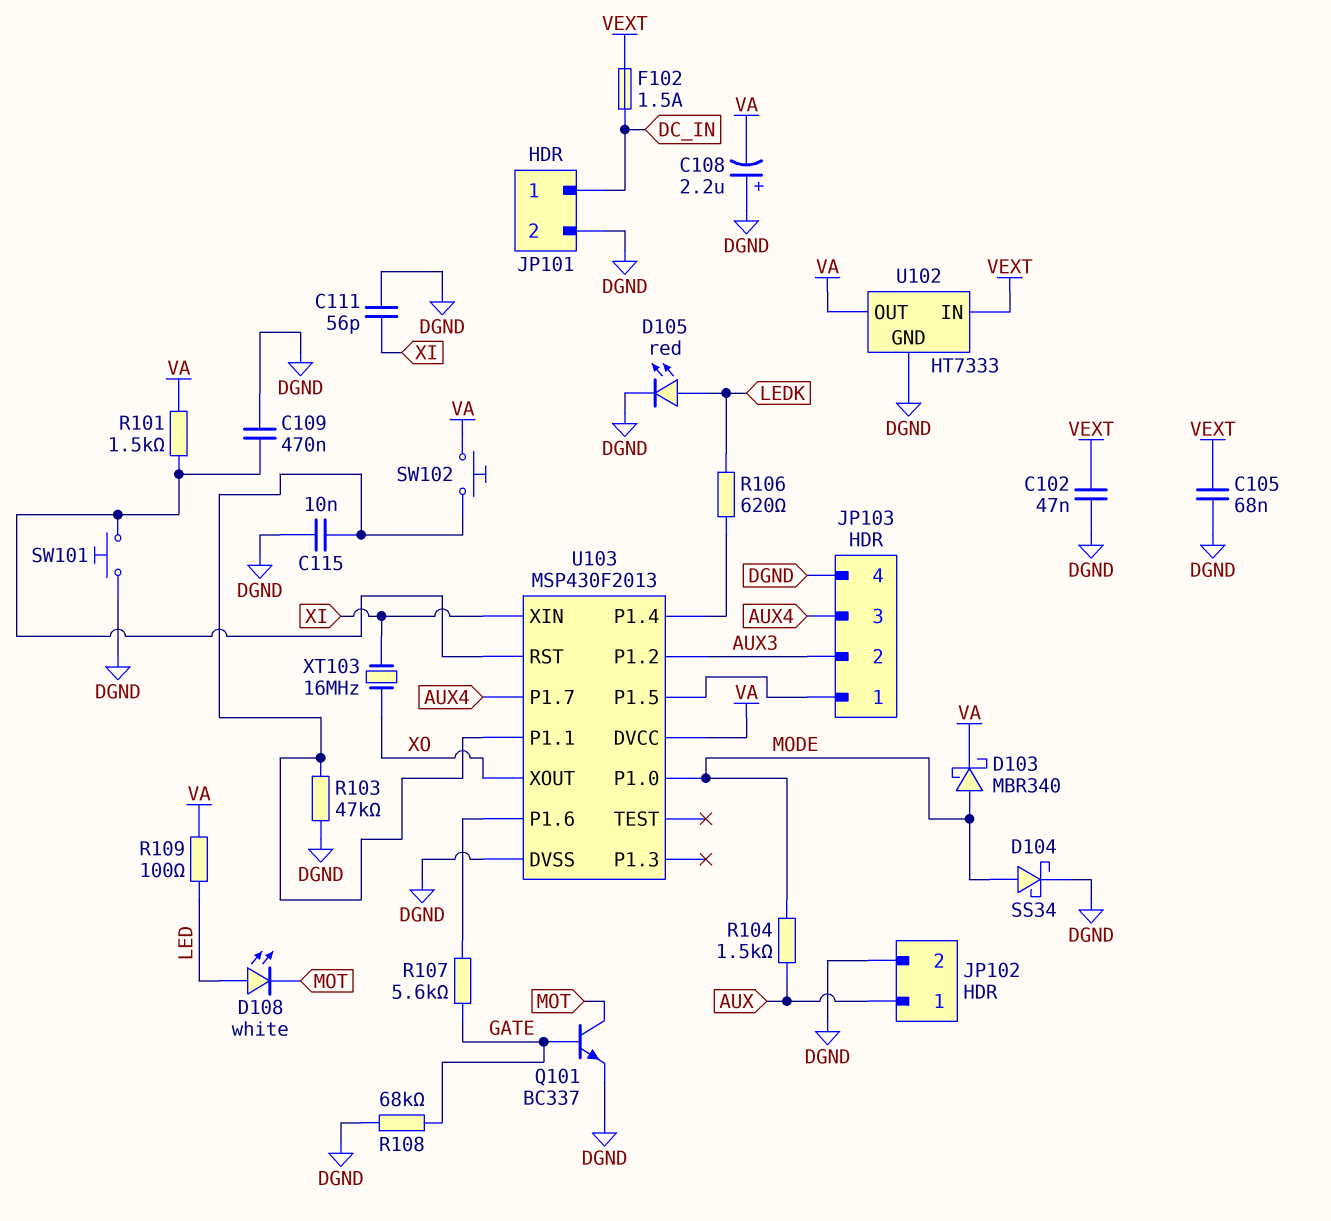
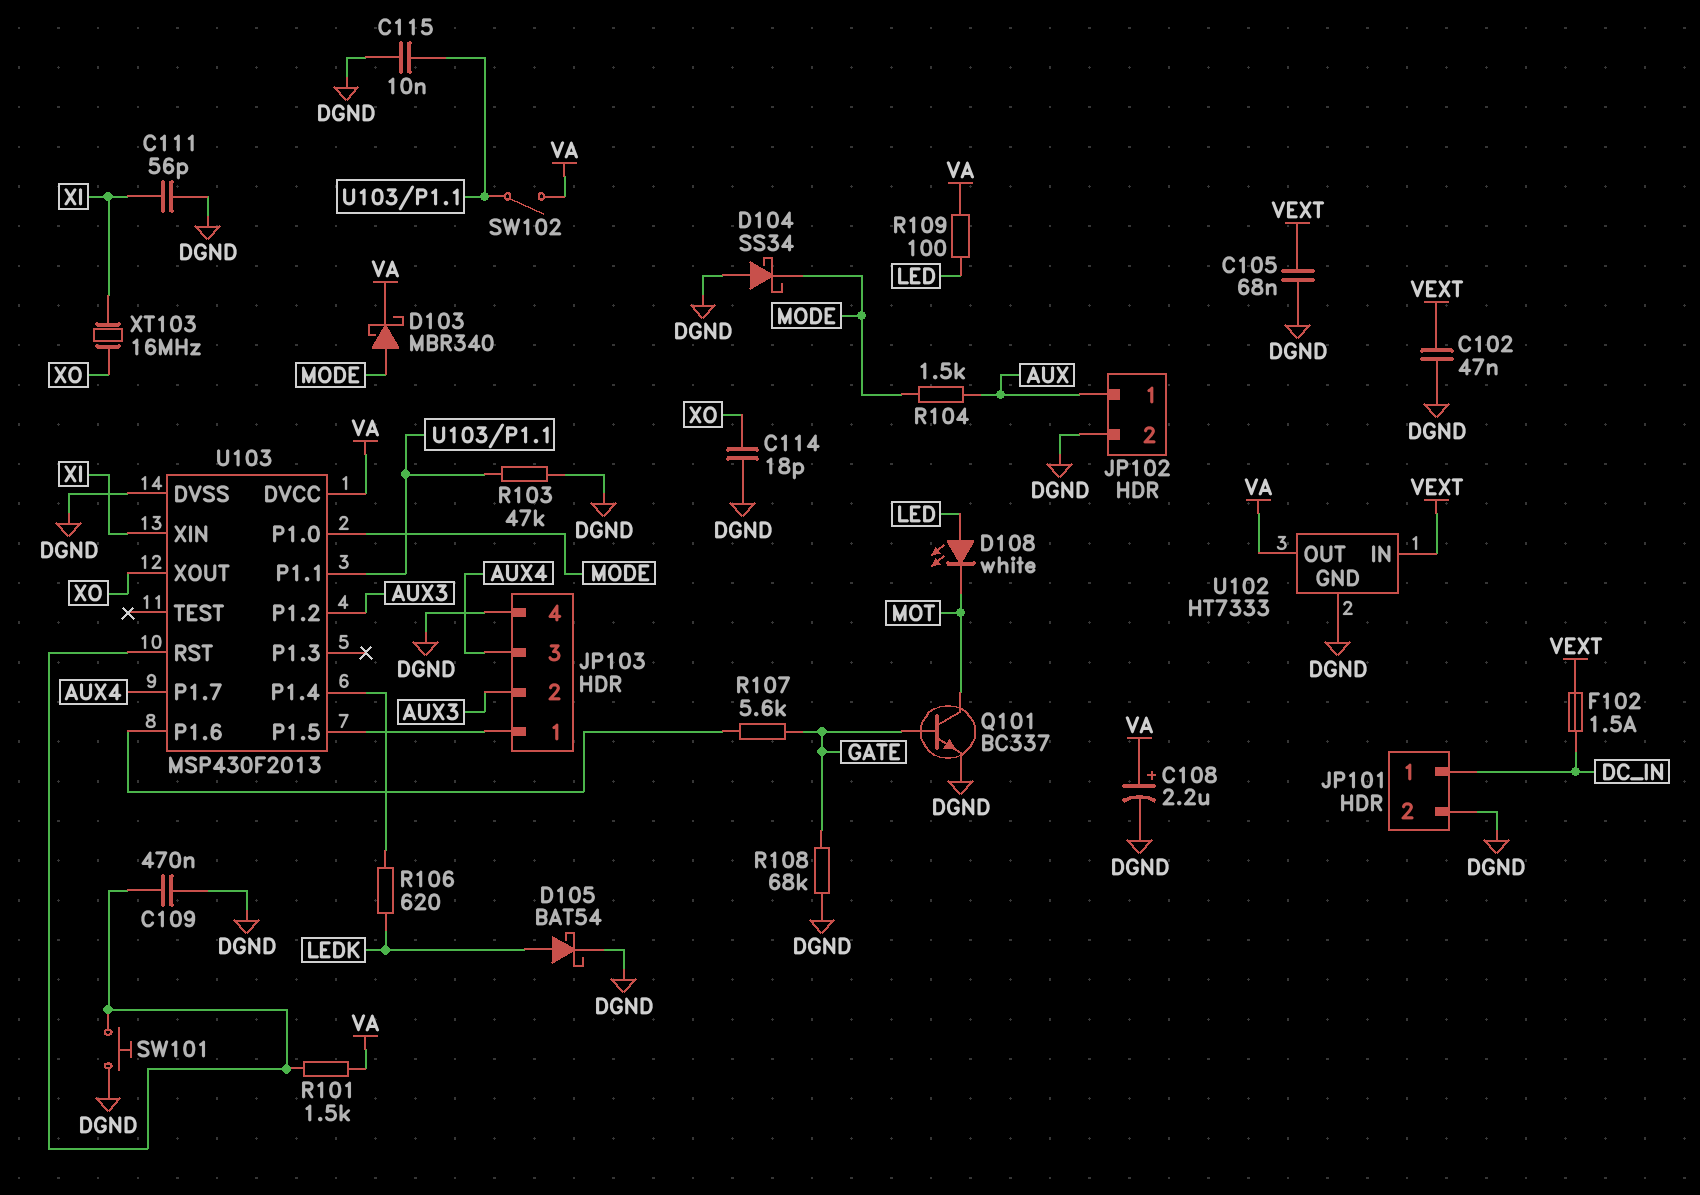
C108: 2.2uF (plus DGND, minus VA) -> 2.2uF (plus VA, minus DGND)
C114: none -> 18pF (DGND, XO)
D104: schottky SS34 (A MODE, K DGND) -> schottky SS34 (A DGND, K MODE)
D105: LED red (A LEDK, K DGND) -> schottky BAT54 (A LEDK, K DGND)
SW102: button (U103/P1.1, VA) -> switch (U103/P1.1, VA)

